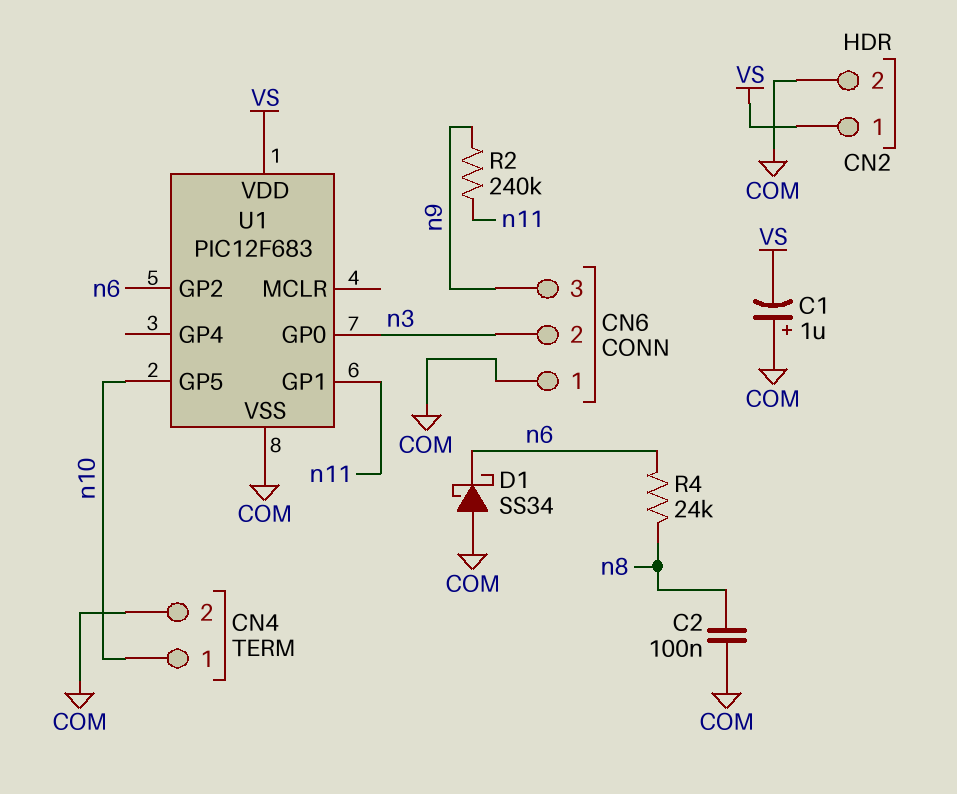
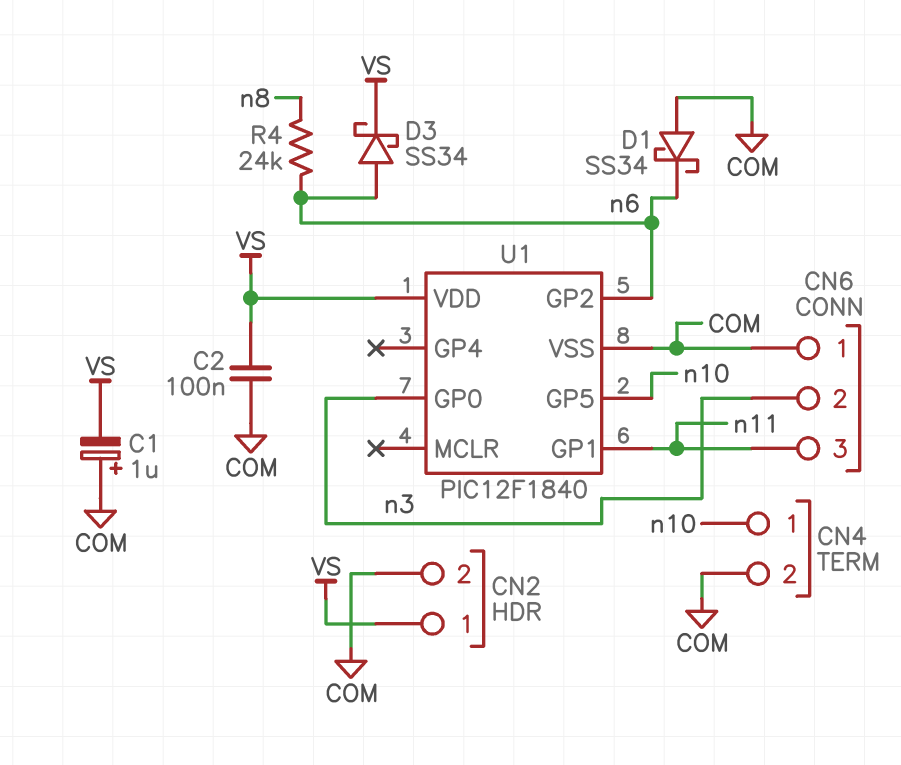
C2: 100nF (COM, n8) -> 100nF (COM, VS)
CN6 pin 3: n9 -> n11
D3: none -> schottky SS34 (A n6, K VS)
R2: 240k (n9, n11) -> none
U1: PIC12F683 -> PIC12F1840

